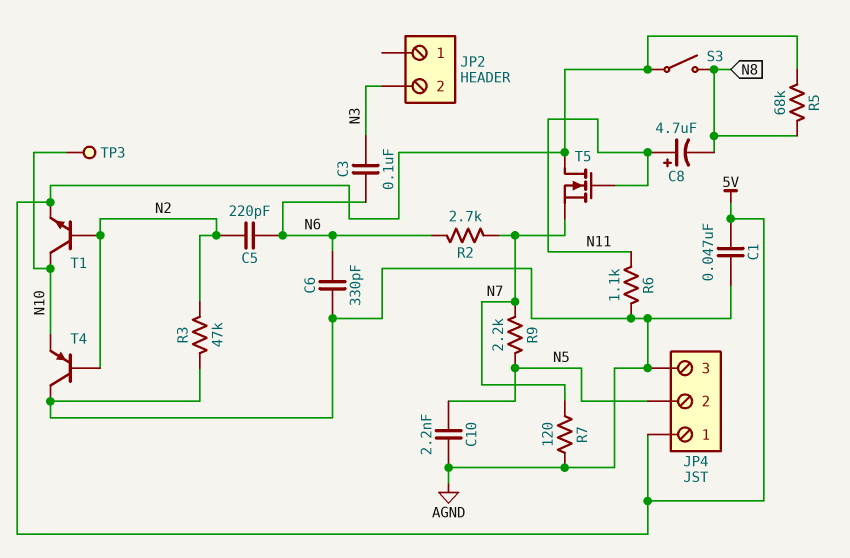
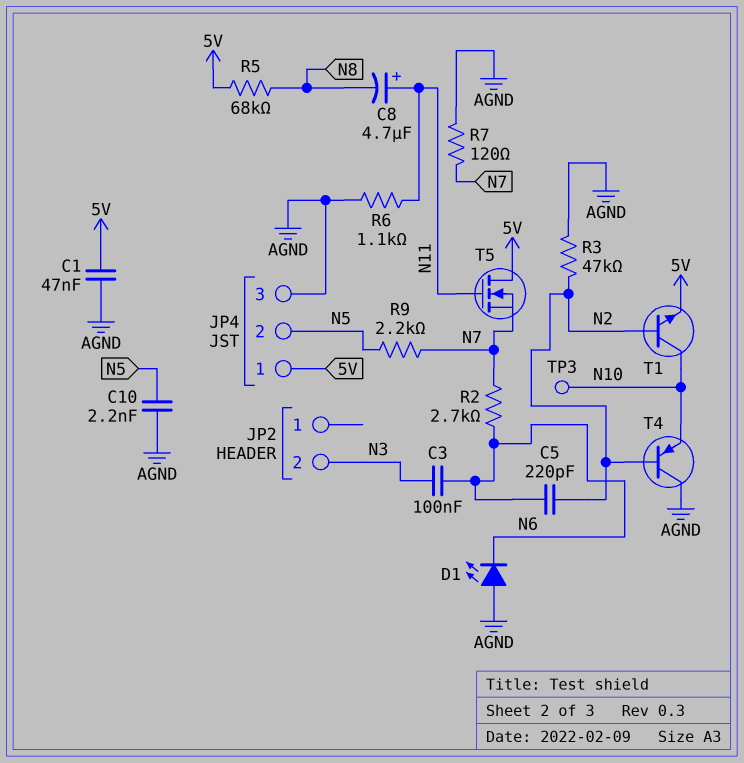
C6: 330pF (AGND, N6) -> none
D1: none -> LED (A AGND, K N6)
S3: switch (5V, N8) -> none

